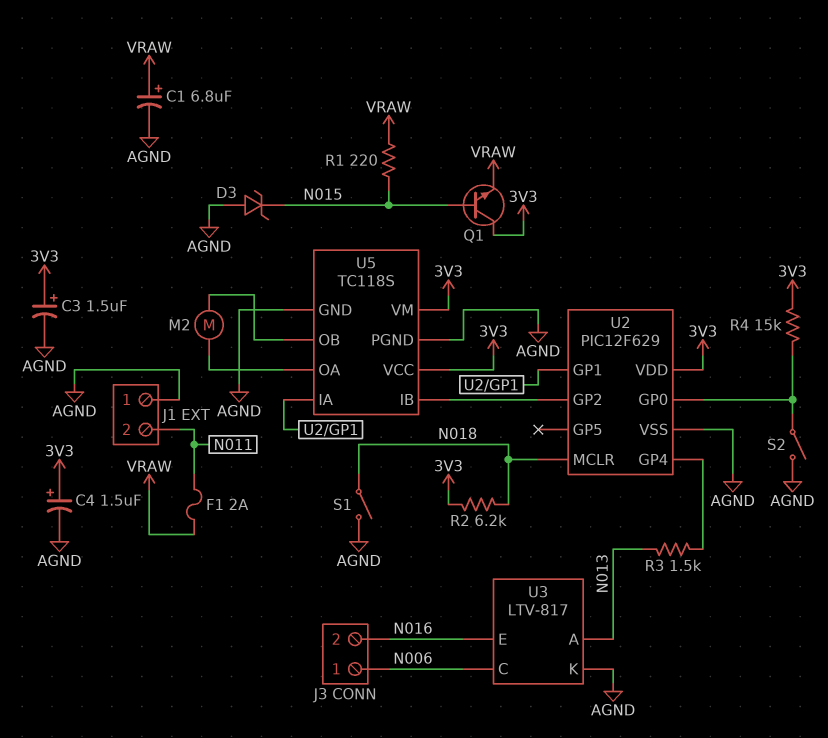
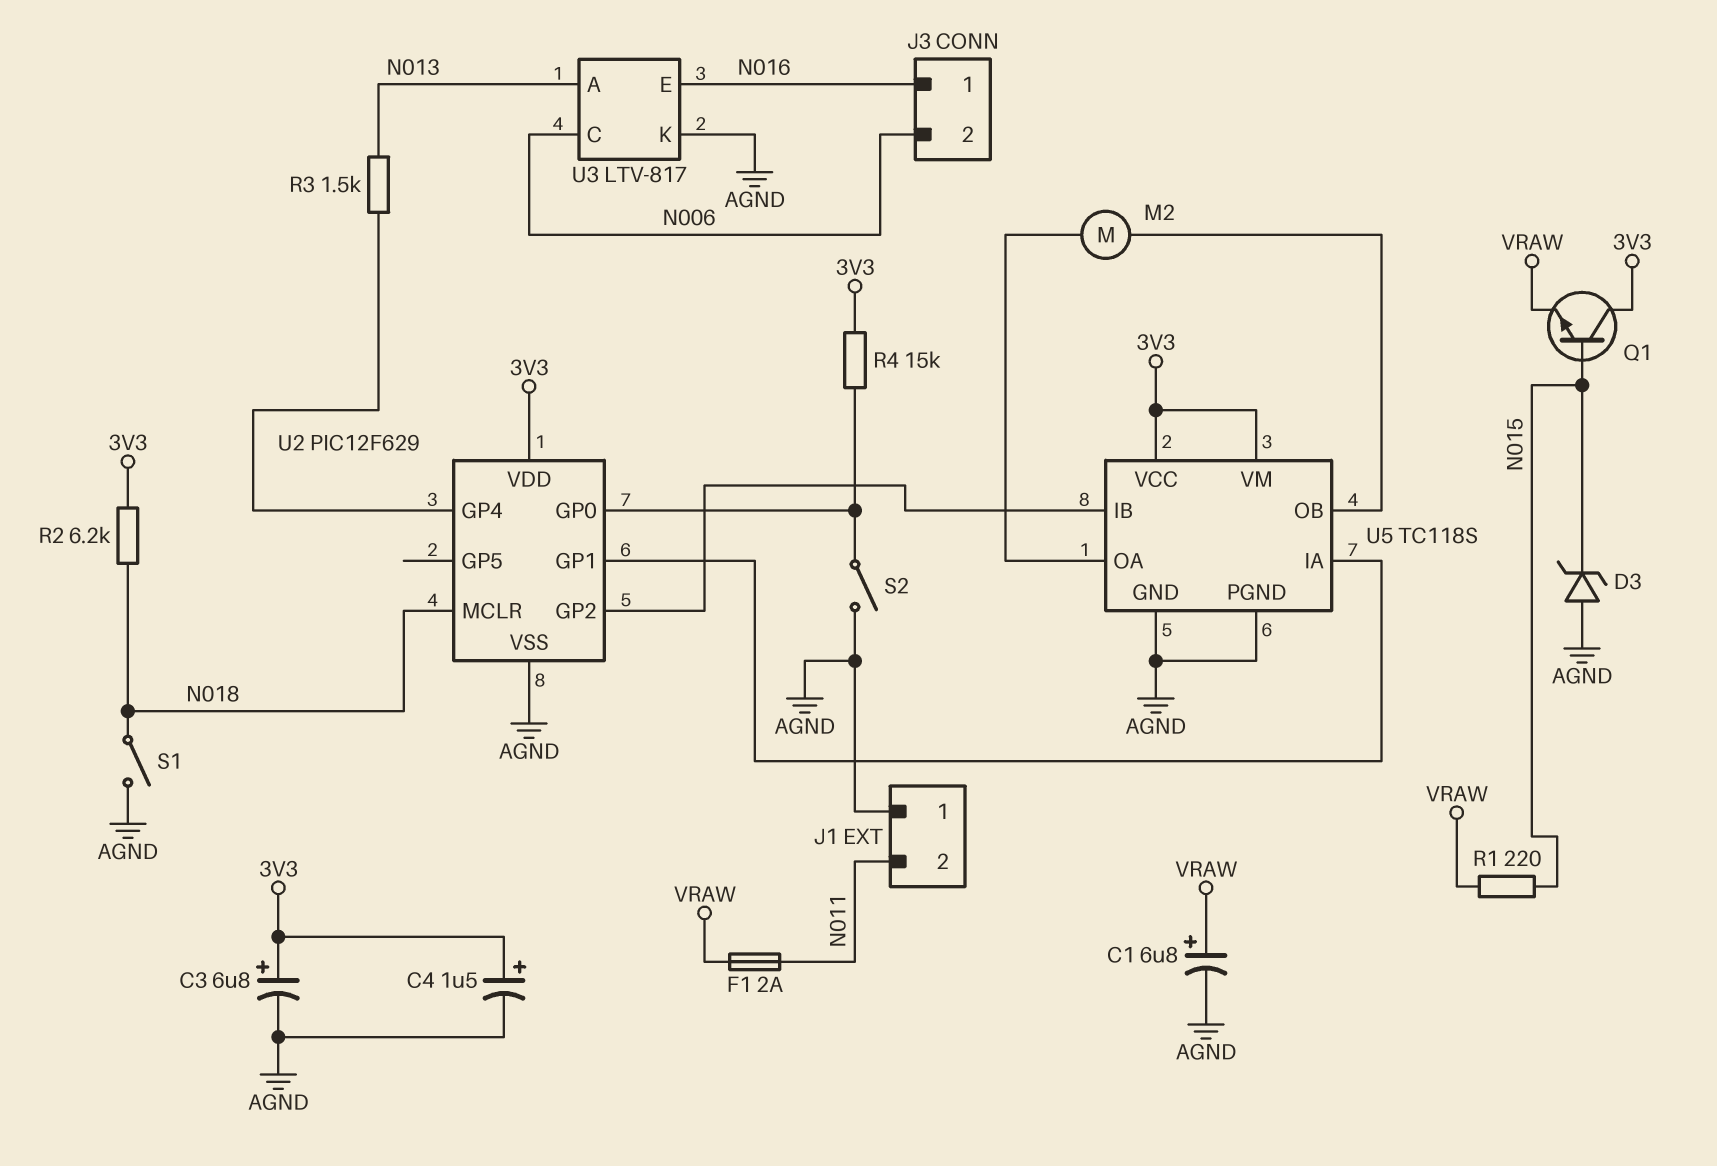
C3: 1.5uF (plus 3V3, minus AGND) -> 6.8uF (plus 3V3, minus AGND)
J3 pin 1: N006 -> N016
J3 pin 2: N016 -> N006

